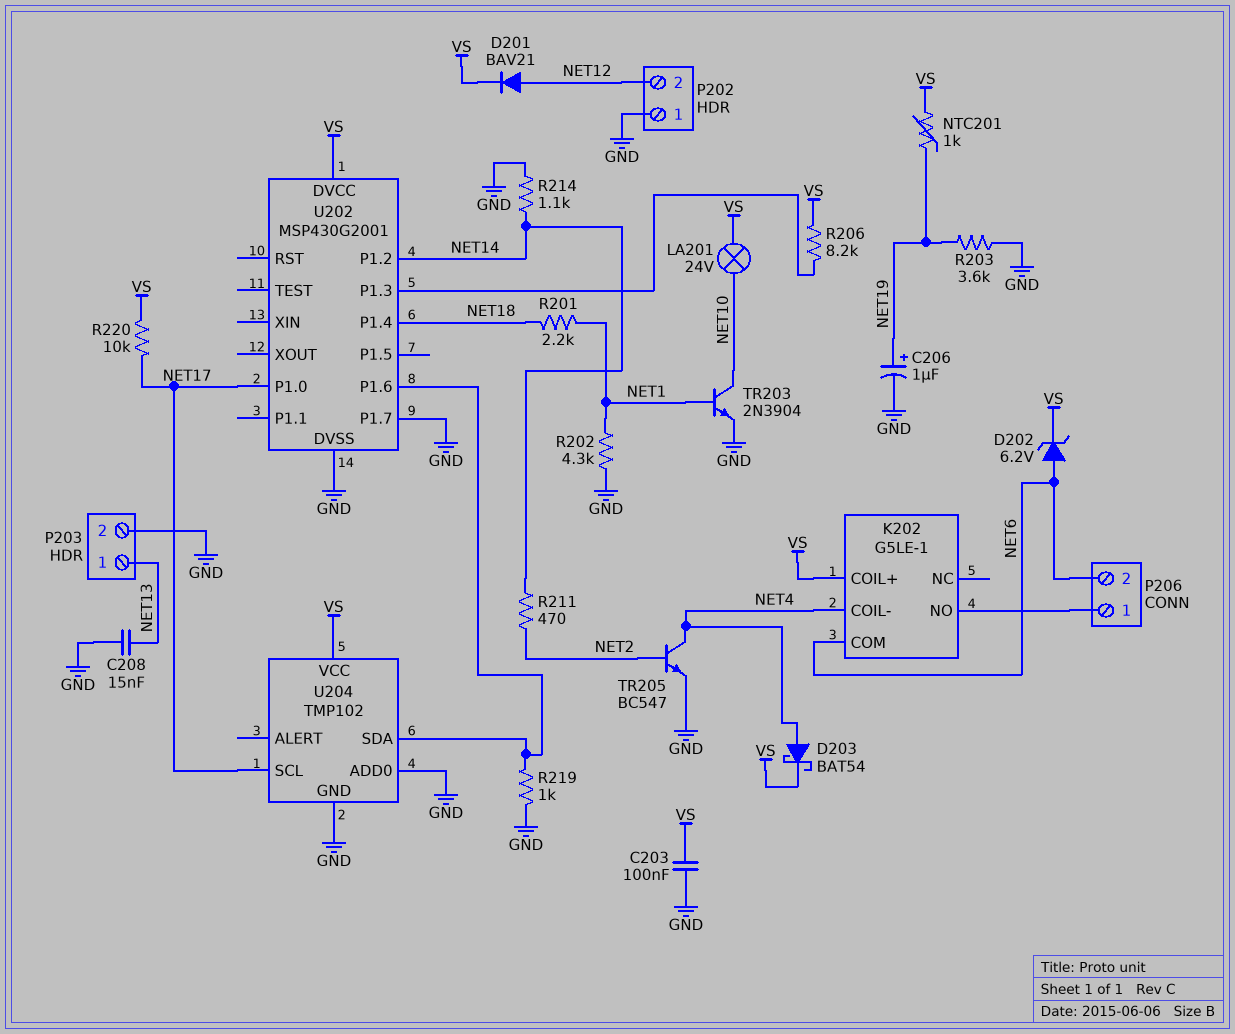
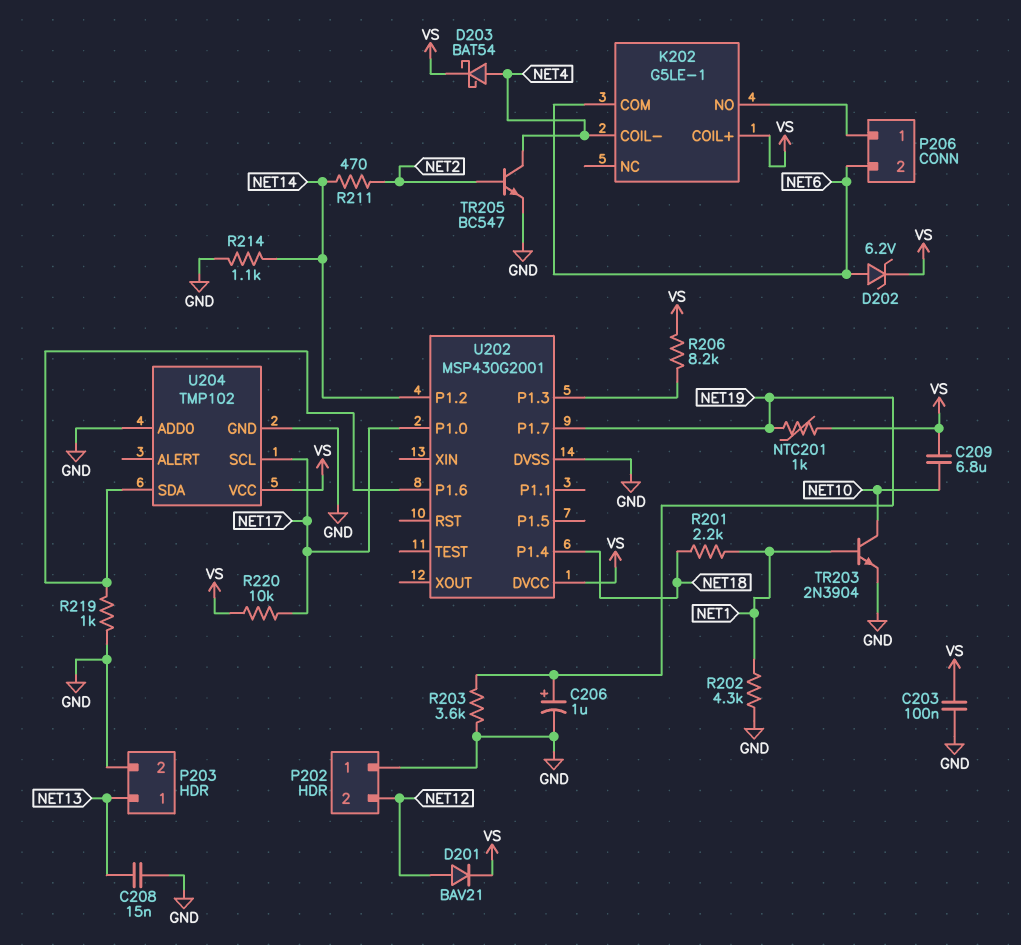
C209: none -> 6.8uF (NET10, VS)
LA201: lamp 24V (NET10, VS) -> none
U202 pin P1.7: GND -> NET19

